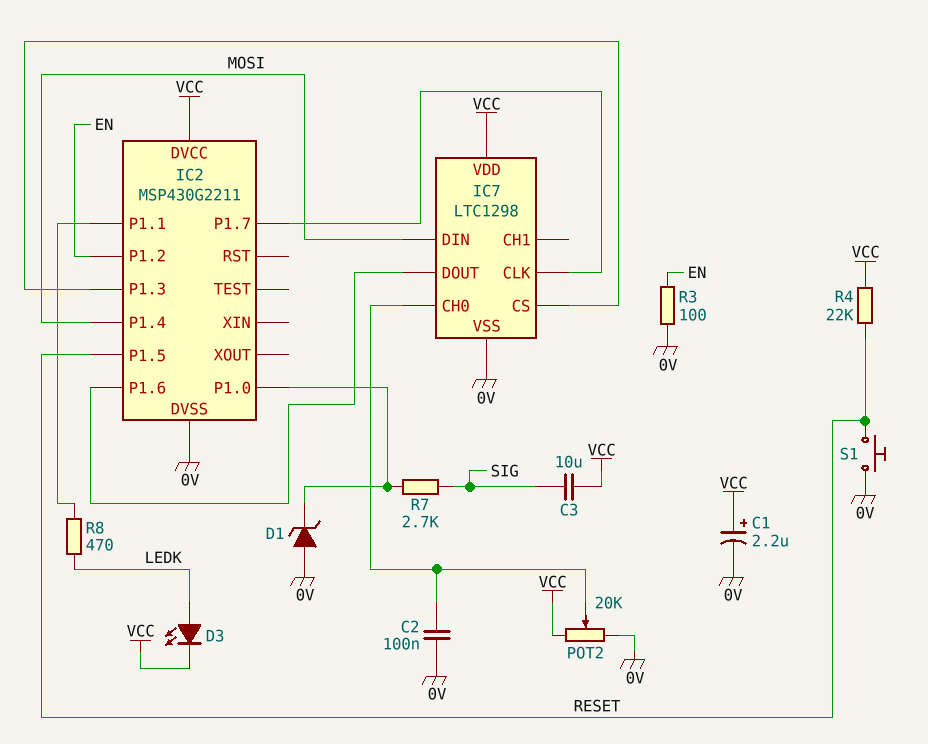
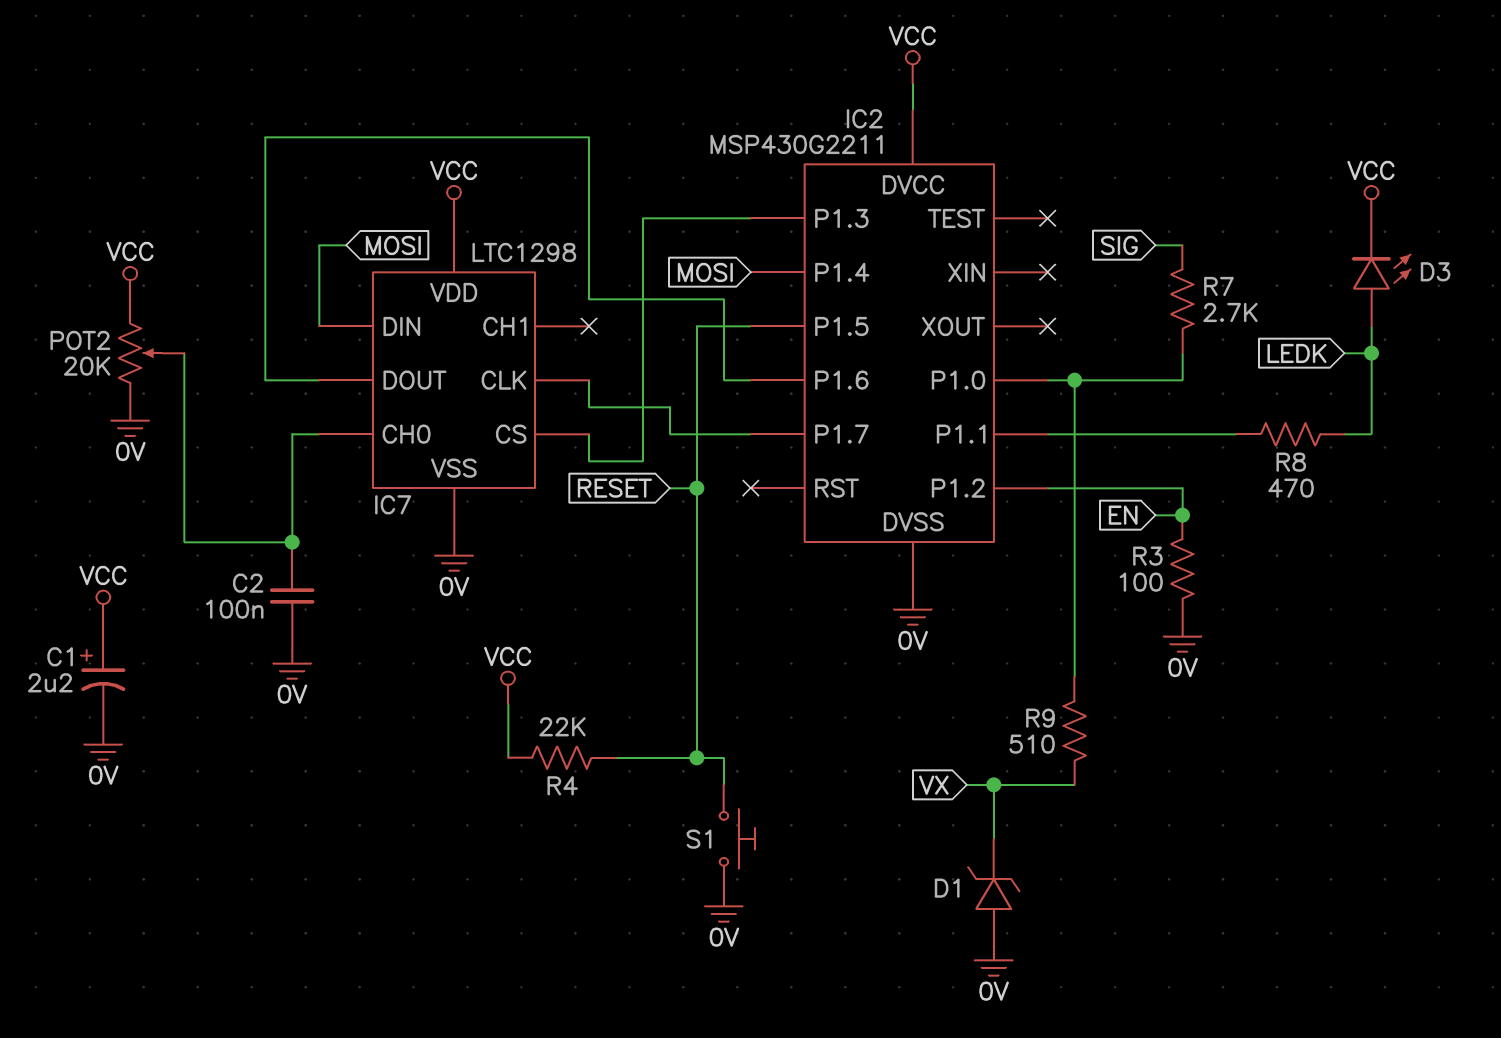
C3: 10uF (SIG, VCC) -> none
D1: zener (A 0V, K IC2/P1.0) -> zener (A 0V, K VX)
R9: none -> 510 (IC2/P1.0, VX)

